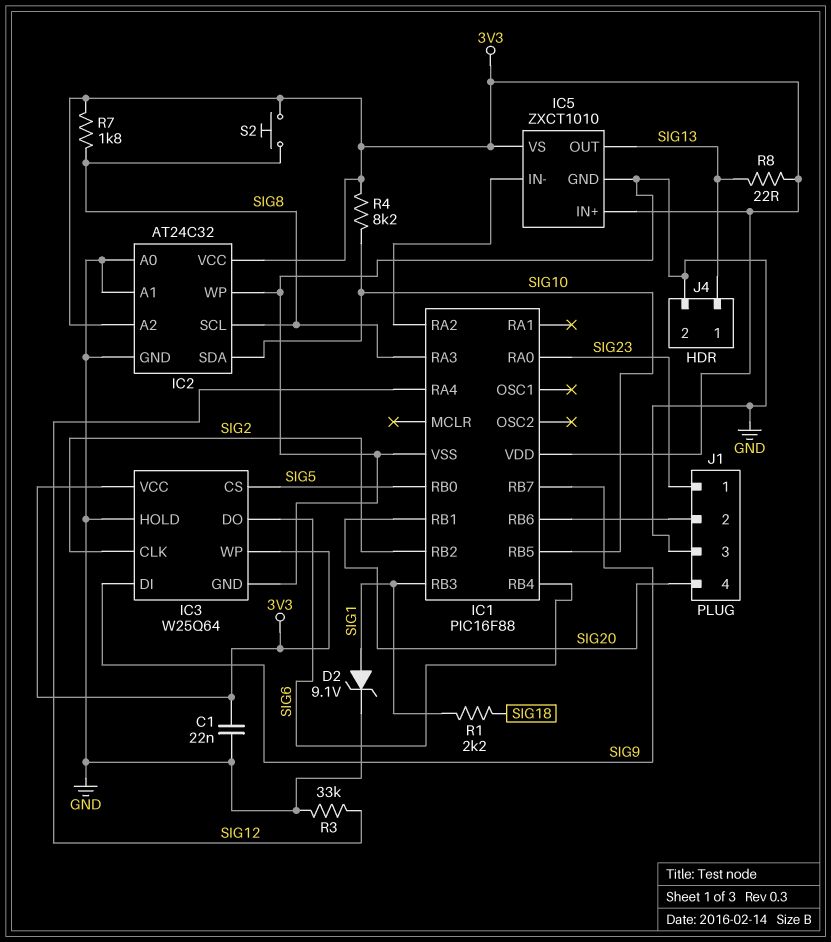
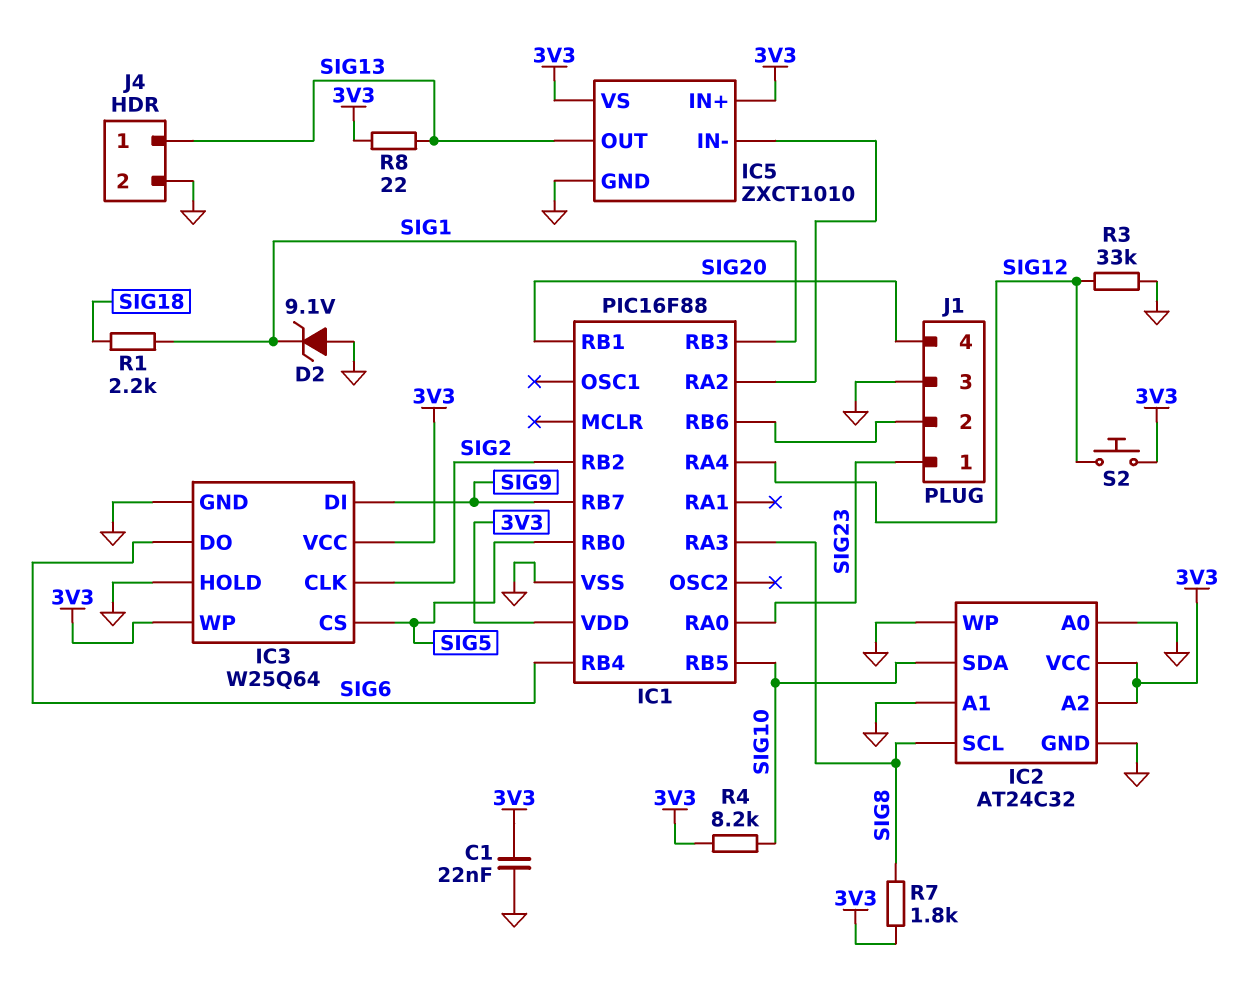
D2: zener 9.1V (A SIG1, K GND) -> zener 9.1V (A GND, K SIG1)
S2: button (3V3, SIG8) -> button (3V3, SIG12)

